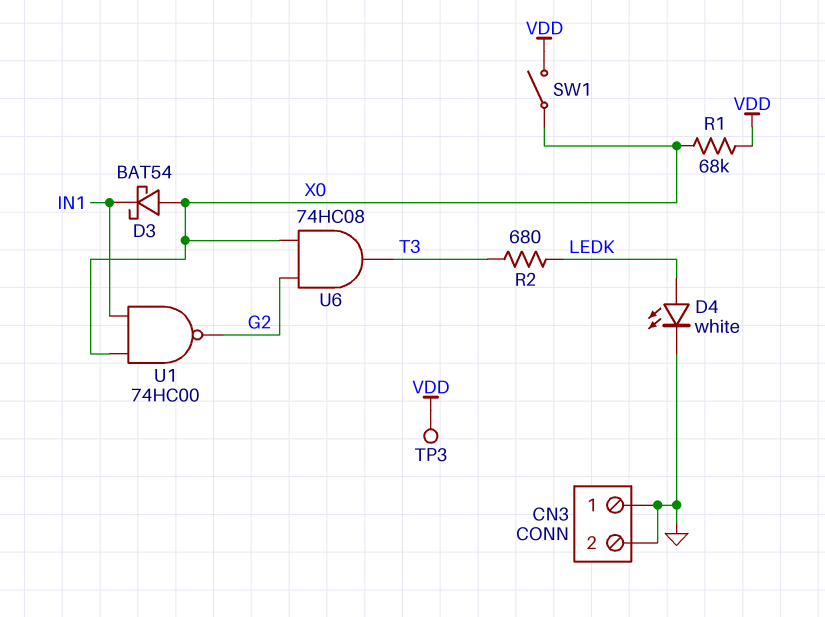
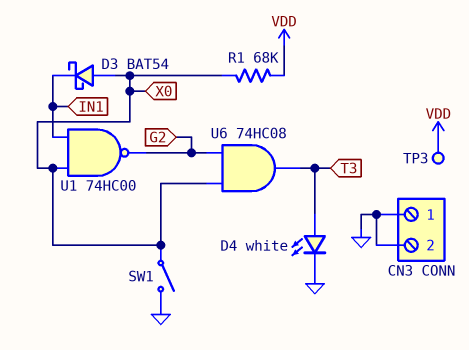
D4: LED white (A LEDK, K GND) -> LED white (A T3, K GND)
R2: 680 (LEDK, T3) -> none
SW1: switch (VDD, X0) -> switch (GND, X0)

